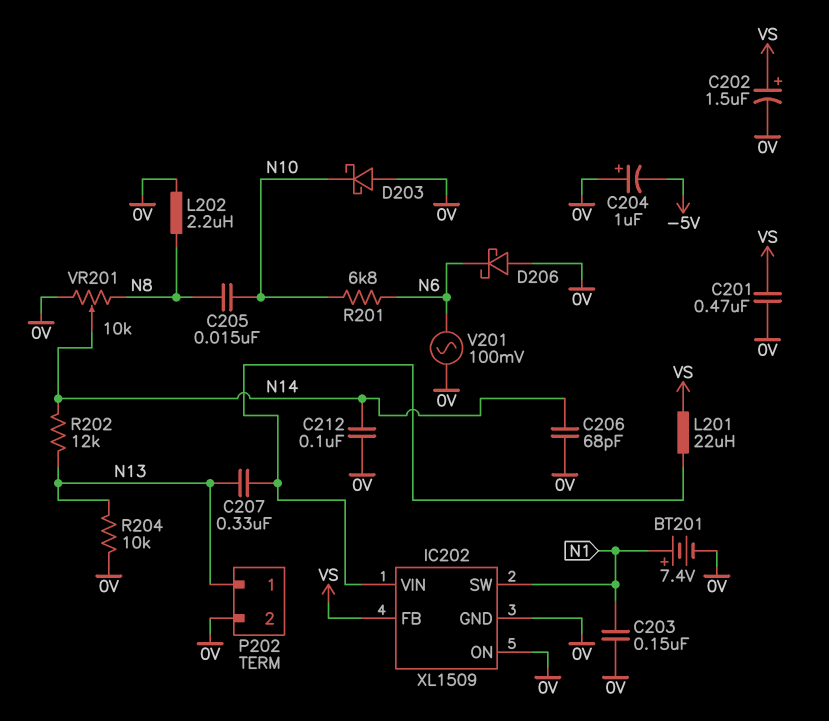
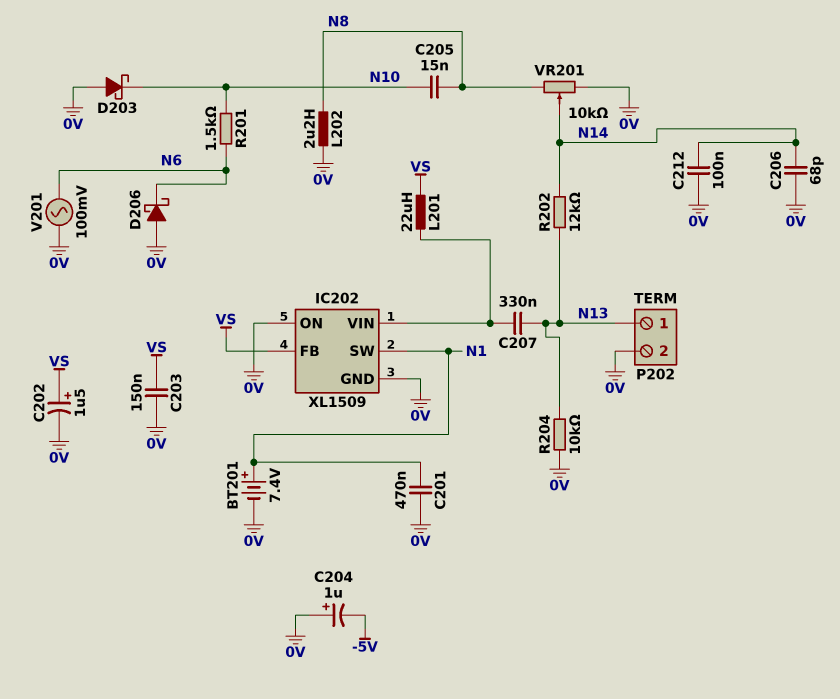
C201: 470nF (0V, VS) -> 470nF (0V, N1)
C203: 150nF (0V, N1) -> 150nF (0V, VS)
R201: 6.8k (N6, N10) -> 1.5k (N6, N10)

